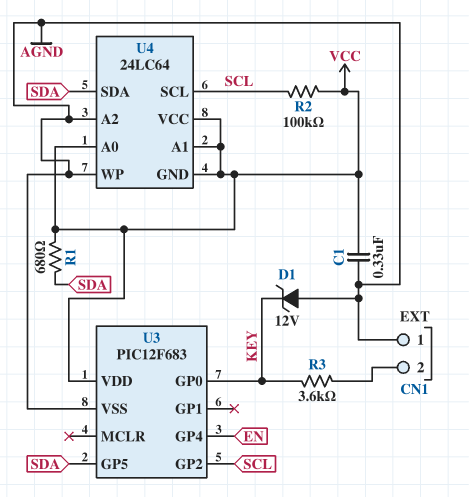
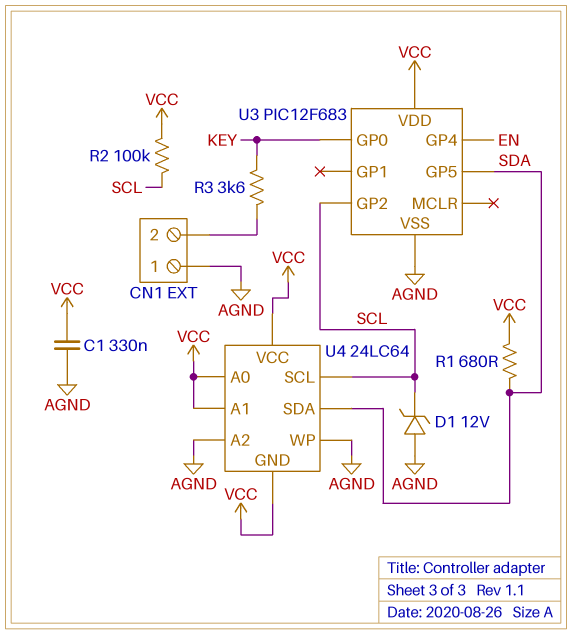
D1: zener 12V (A AGND, K KEY) -> zener 12V (A AGND, K SCL)

